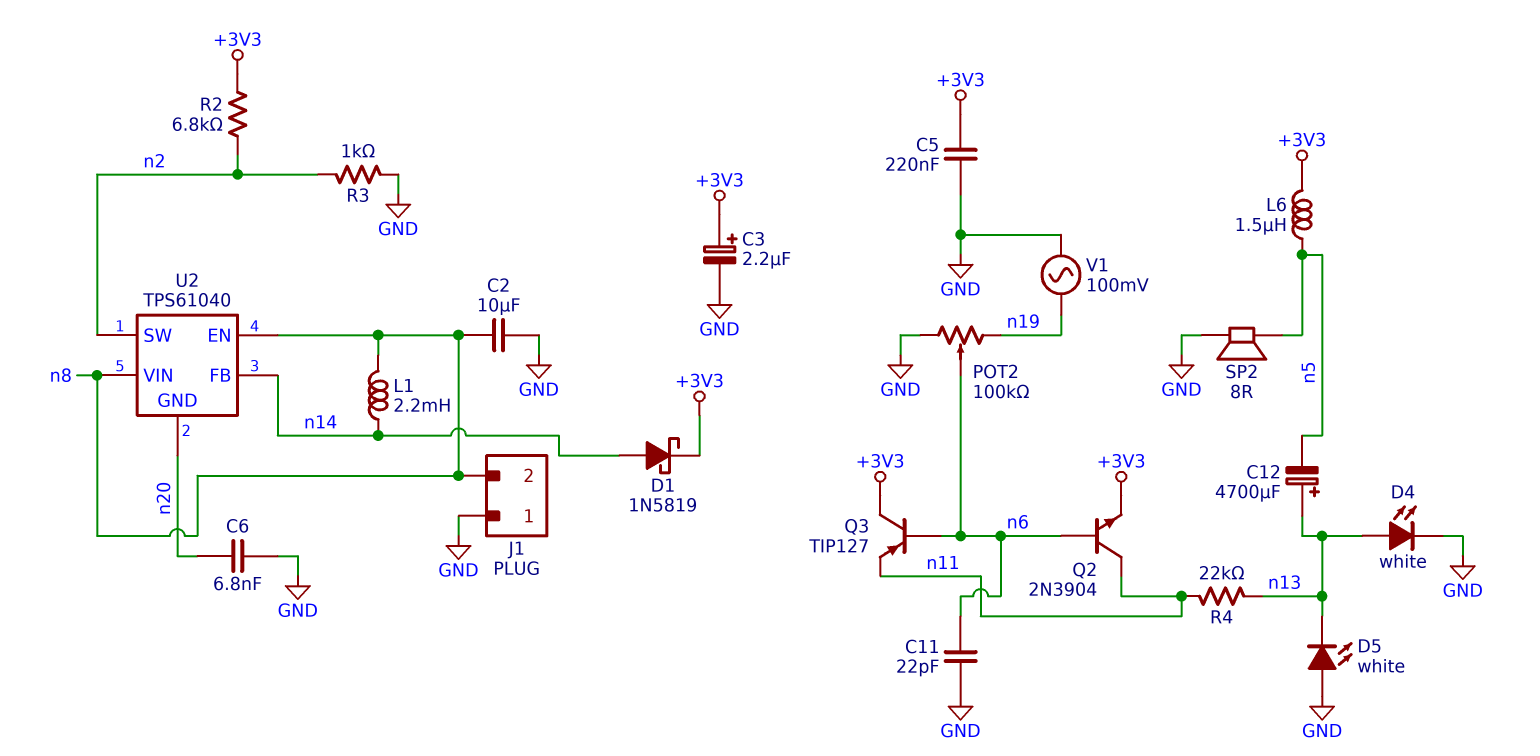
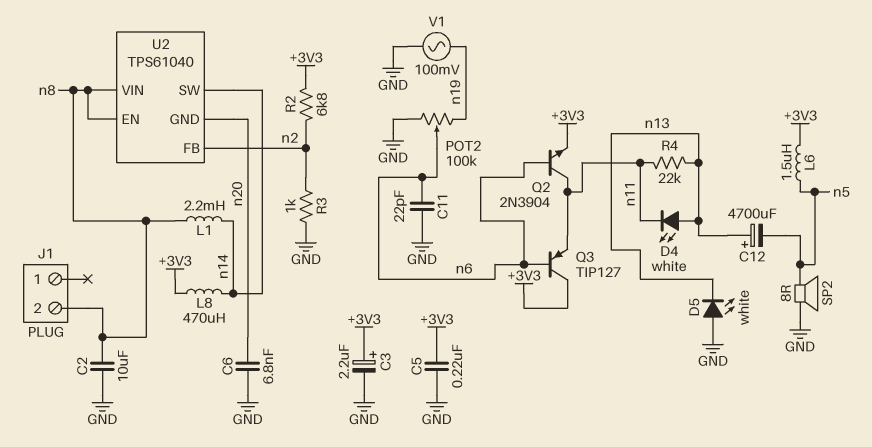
D1: schottky 1N5819 (A n14, K +3V3) -> none
D4: LED white (A n13, K GND) -> LED white (A n13, K n11)
J1 pin 1: GND -> none
L8: none -> 470uH (+3V3, n14)
U2 pin FB: n14 -> n2
U2 pin SW: n2 -> n14

